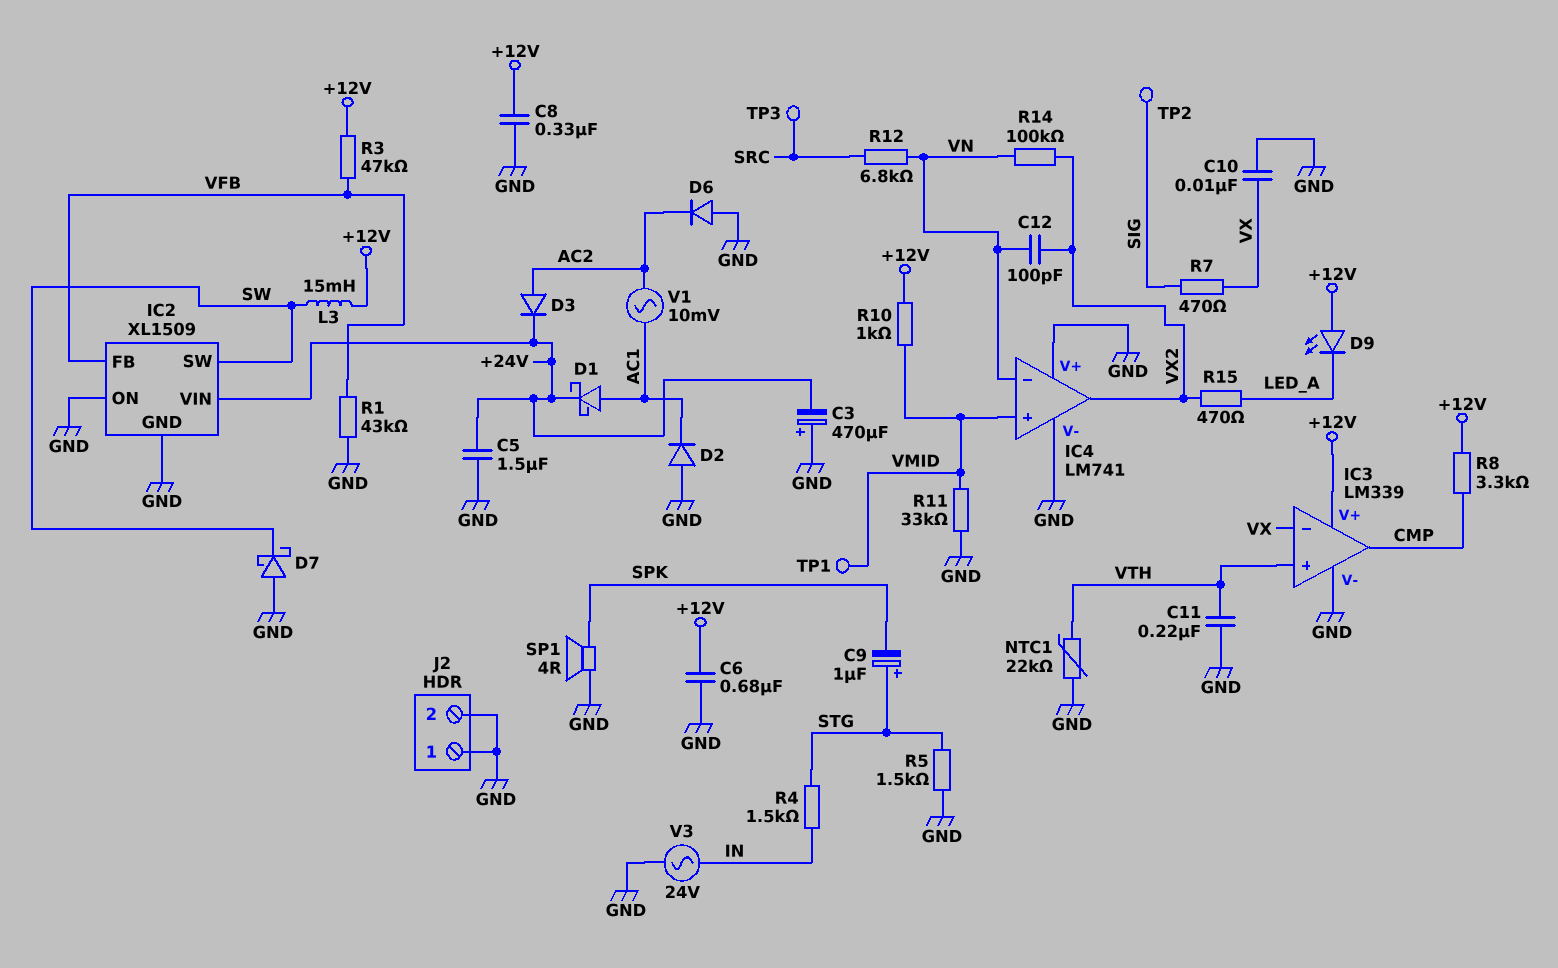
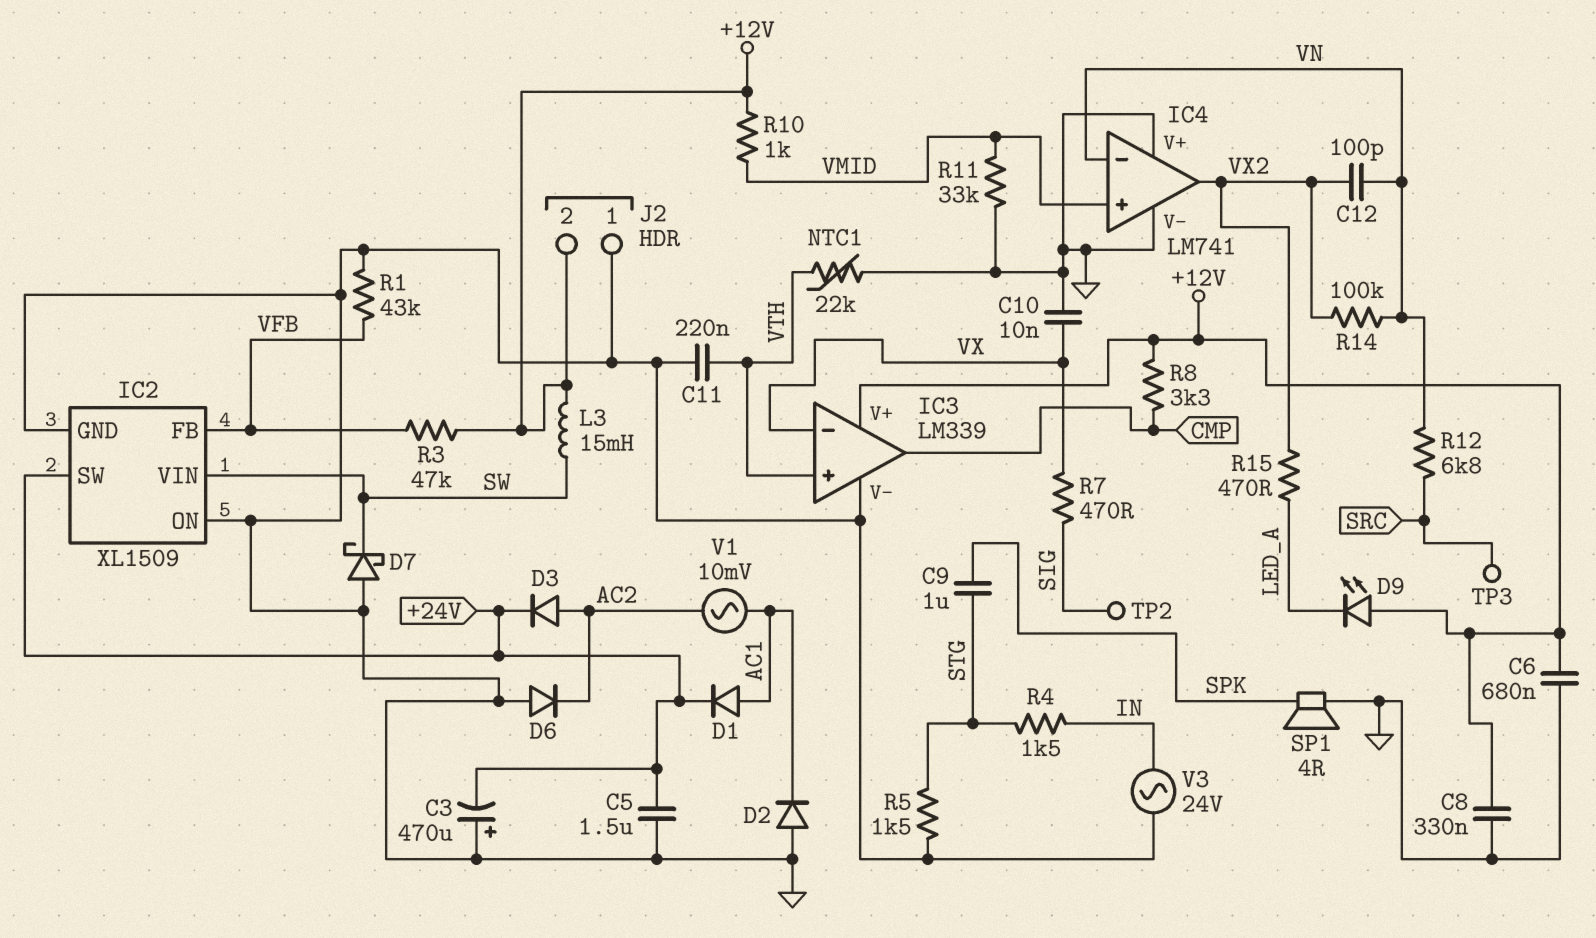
C9: 1uF (plus STG, minus SPK) -> 1uF (SPK, STG)
D1: schottky (A AC1, K +24V) -> diode (A AC1, K +24V)
IC2 pin SW: SW -> +24V
IC2 pin VIN: +24V -> SW
J2 pin 2: GND -> +12V
TP1: test point (VMID) -> none

